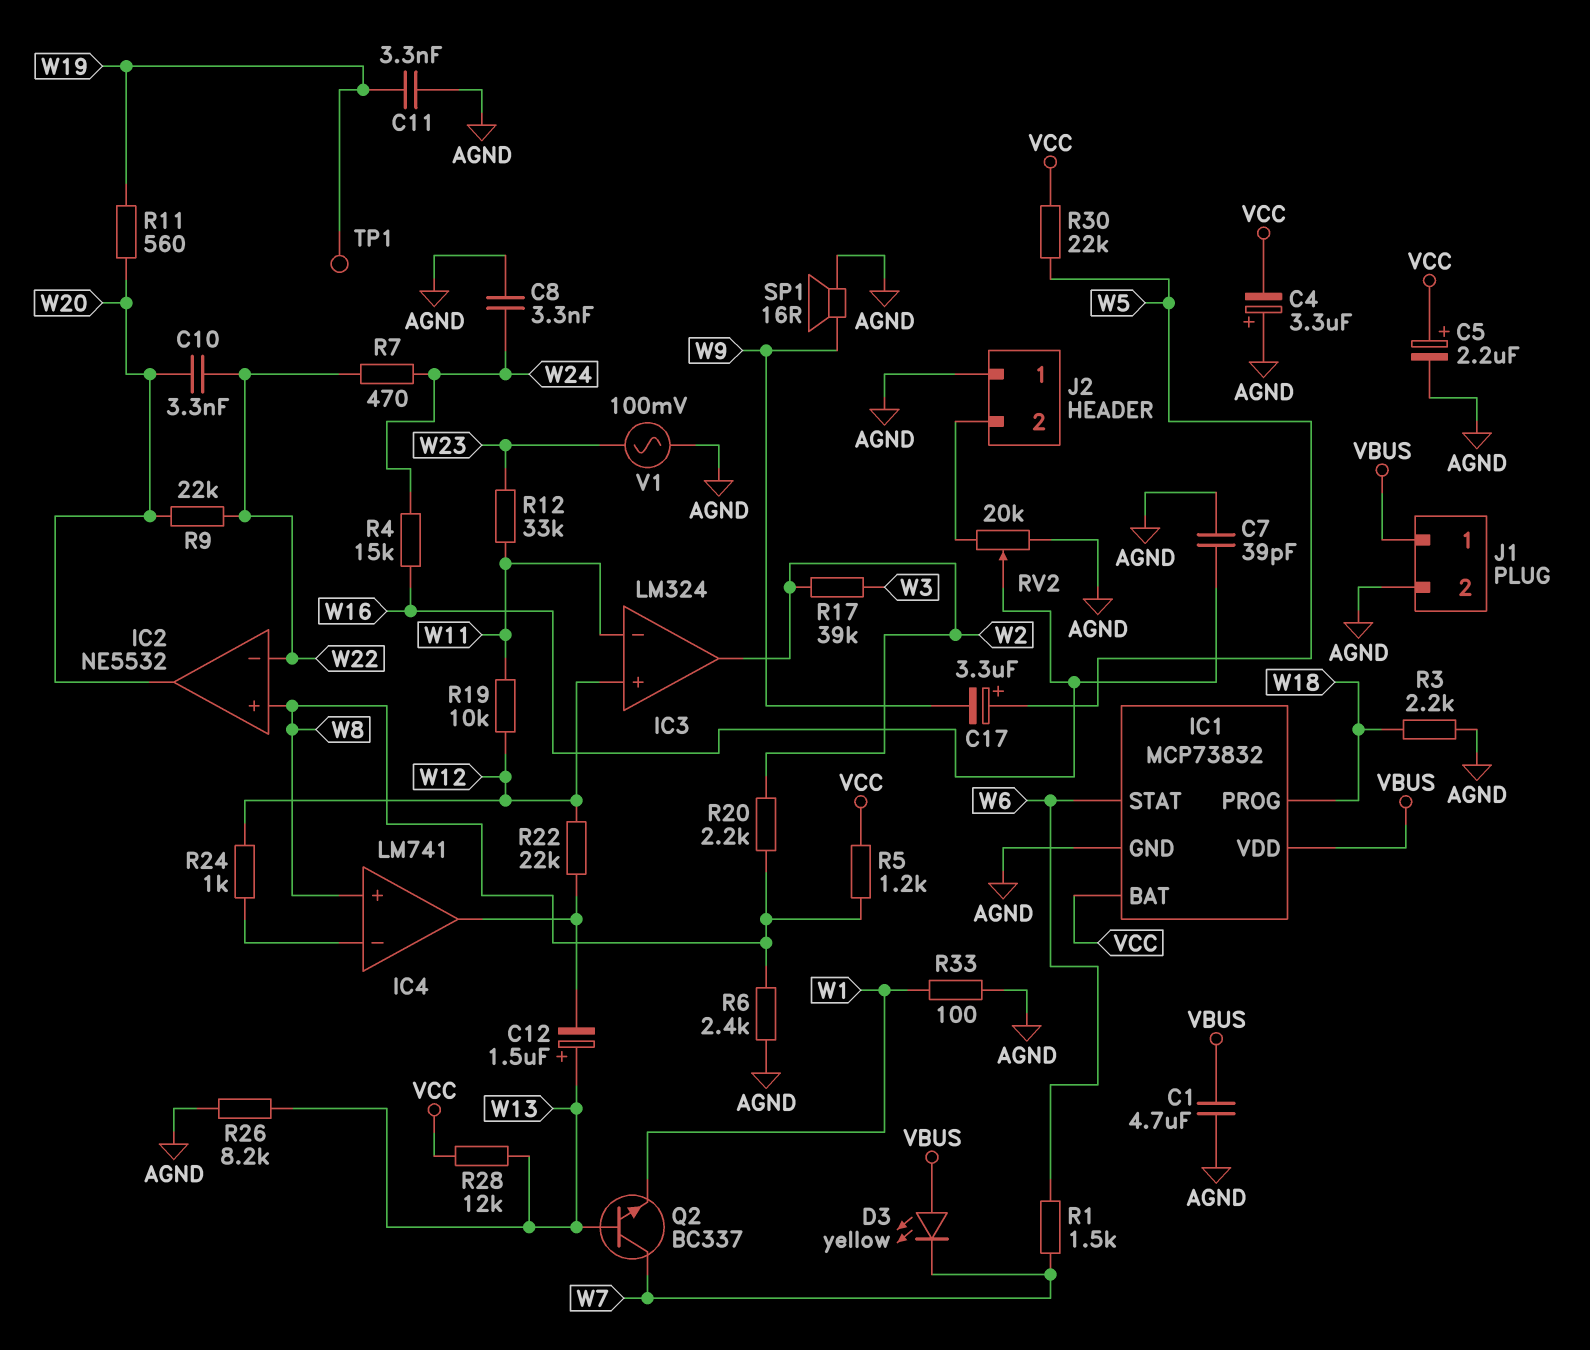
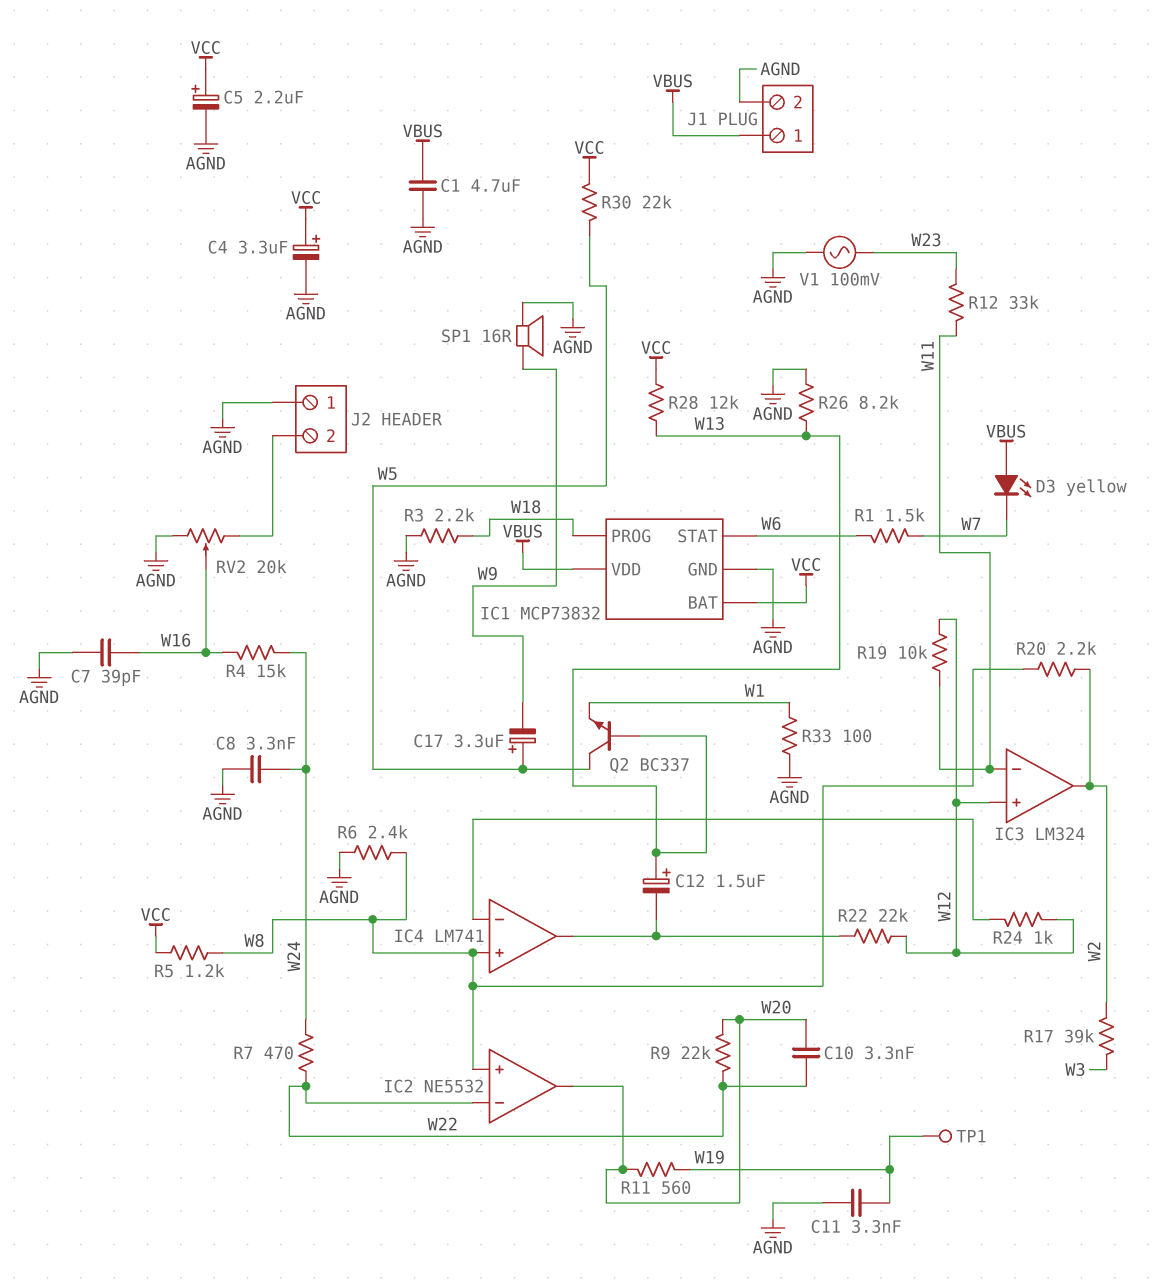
C4: 3.3uF (plus AGND, minus VCC) -> 3.3uF (plus VCC, minus AGND)
Q2: NPN BC337 (B W13, C W7, E W1) -> NPN BC337 (B W13, C W5, E W1)

